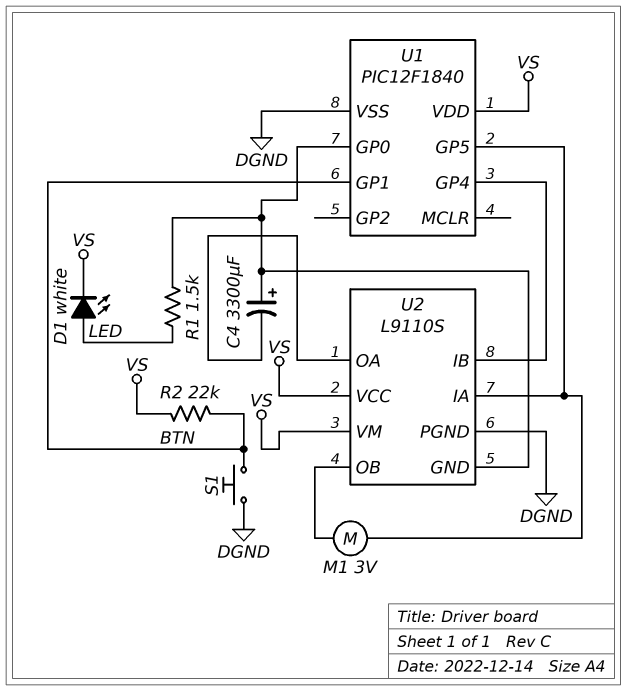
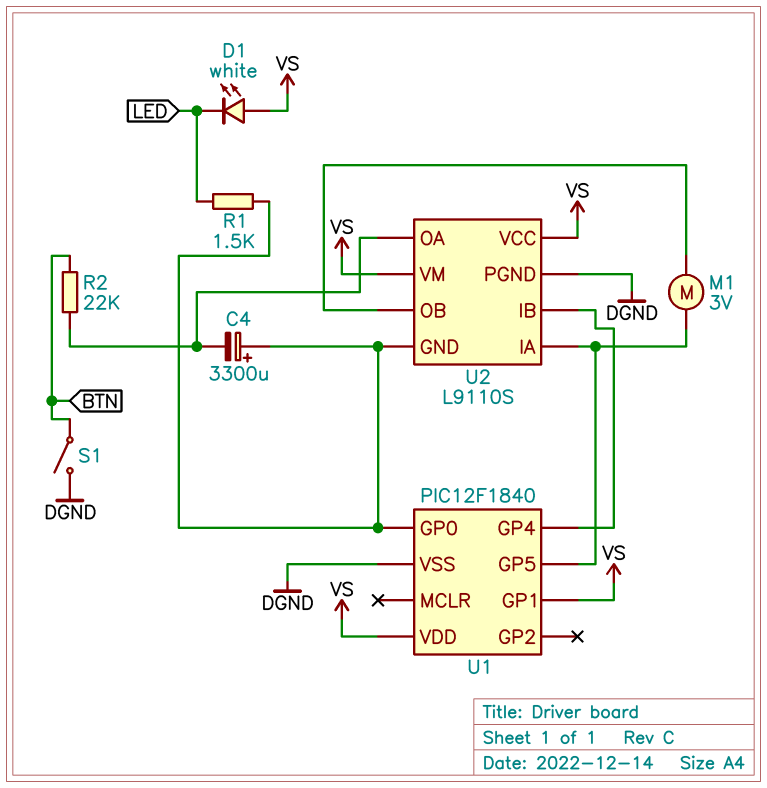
D1: LED white (A LED, K VS) -> LED white (A VS, K LED)
R2: 22k (BTN, VS) -> 22k (BTN, U2/OA)
S1: button (BTN, DGND) -> switch (BTN, DGND)
U1 pin GP1: BTN -> VS

